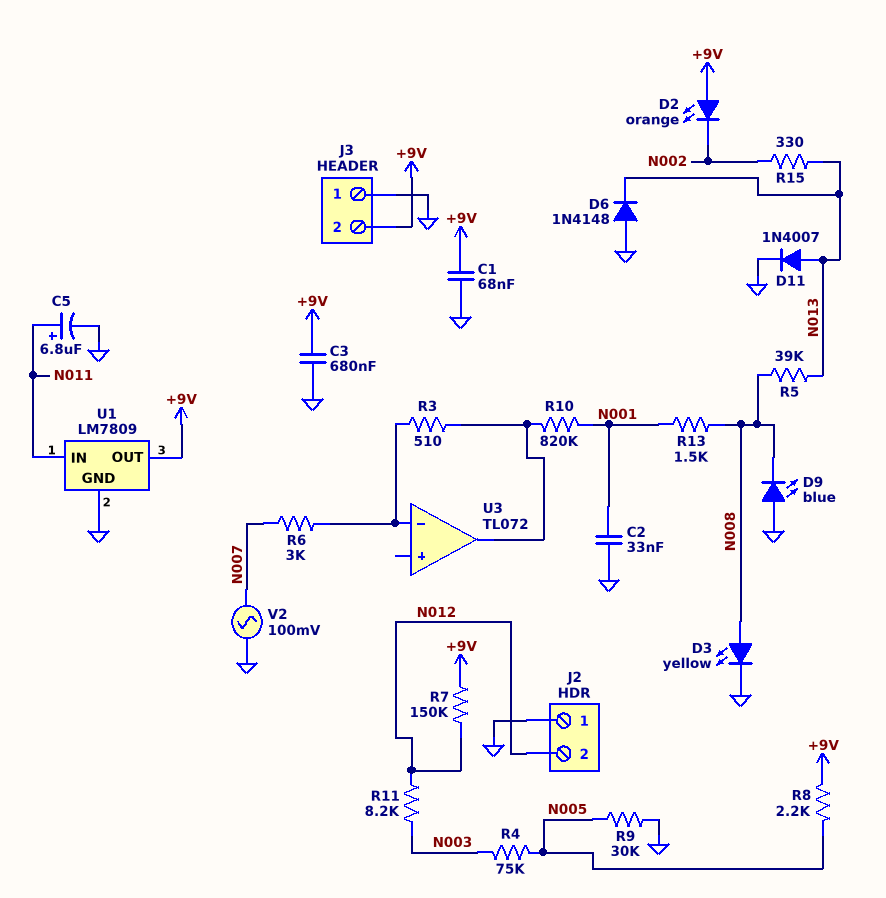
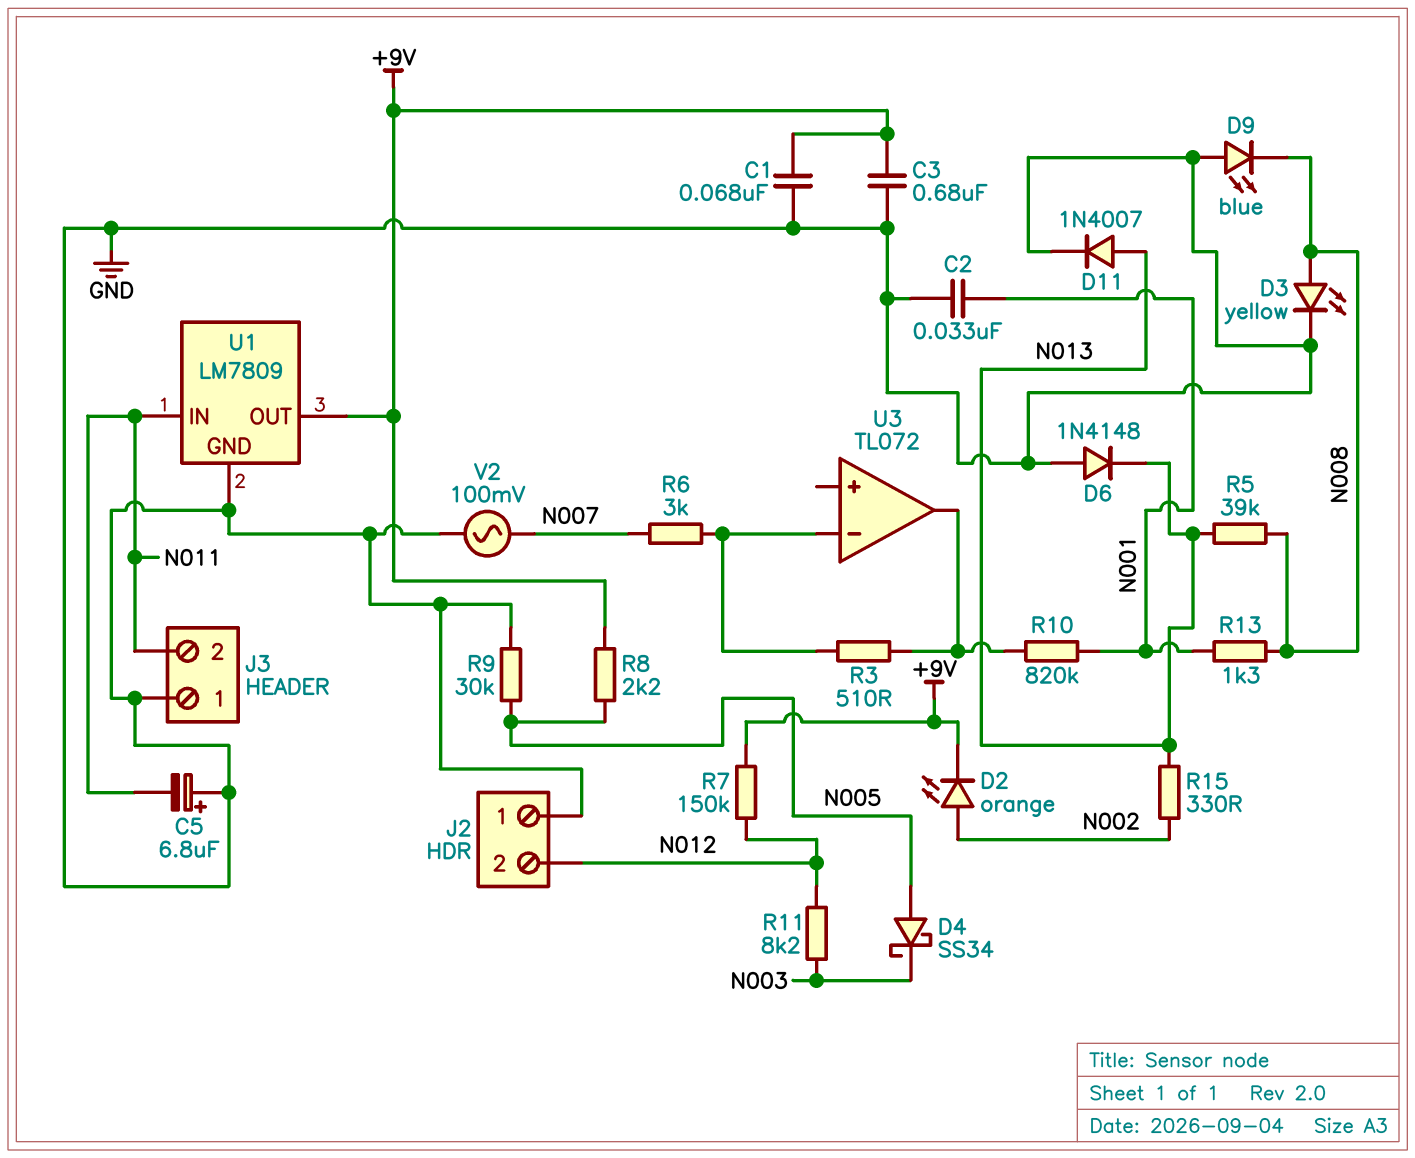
C5: 6.8uF (plus N011, minus GND) -> 6.8uF (plus GND, minus N011)
D2: LED orange (A +9V, K N002) -> LED orange (A N002, K +9V)
D4: none -> schottky SS34 (A N005, K N003)
J3 pin 2: +9V -> N011
R4: 75k (N003, N005) -> none
R13: 1.5k (N001, N008) -> 1.3k (N001, N008)

